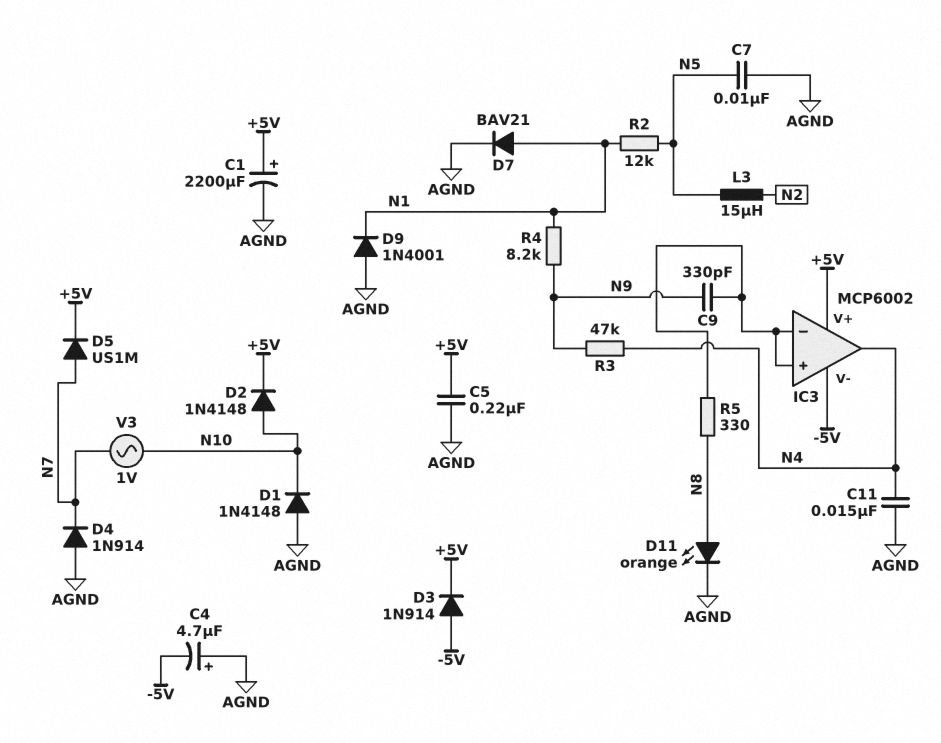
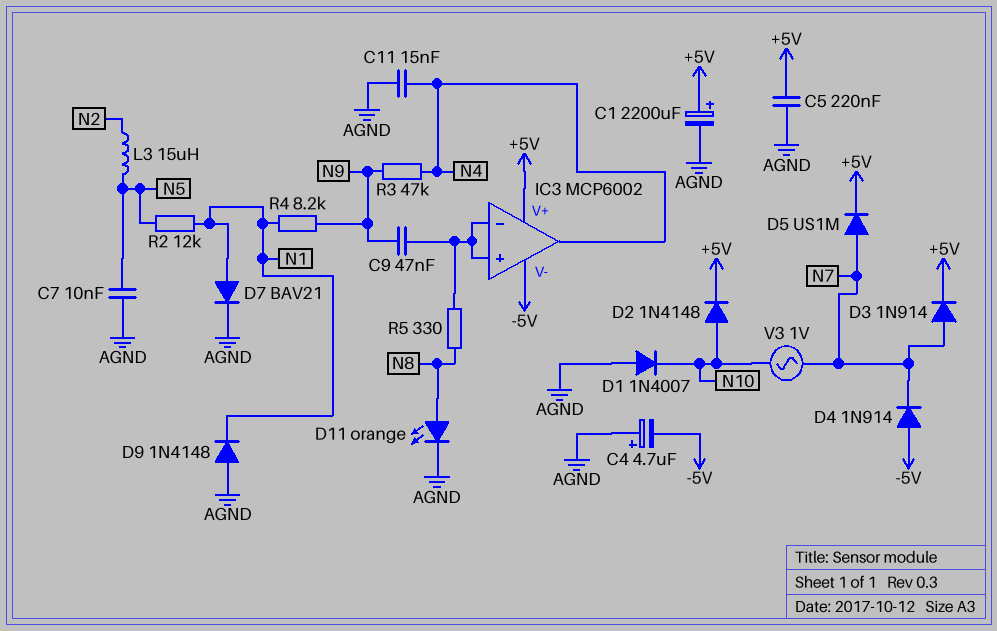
C9: 330pF (IC3/in+, N9) -> 47nF (IC3/in+, N9)
D1: diode 1N4148 (A AGND, K N10) -> diode 1N4007 (A AGND, K N10)
D3: diode 1N914 (A -5V, K +5V) -> diode 1N914 (A N7, K +5V)
D4: diode 1N914 (A AGND, K N7) -> diode 1N914 (A -5V, K N7)
D9: diode 1N4001 (A AGND, K N1) -> diode 1N4148 (A AGND, K N1)

